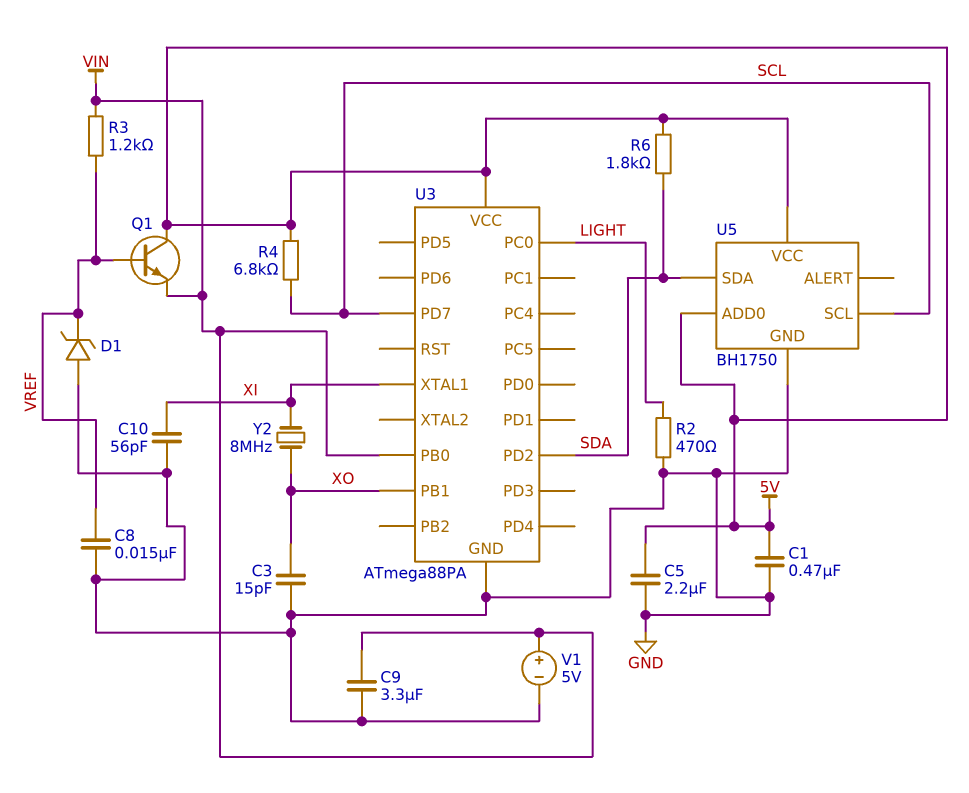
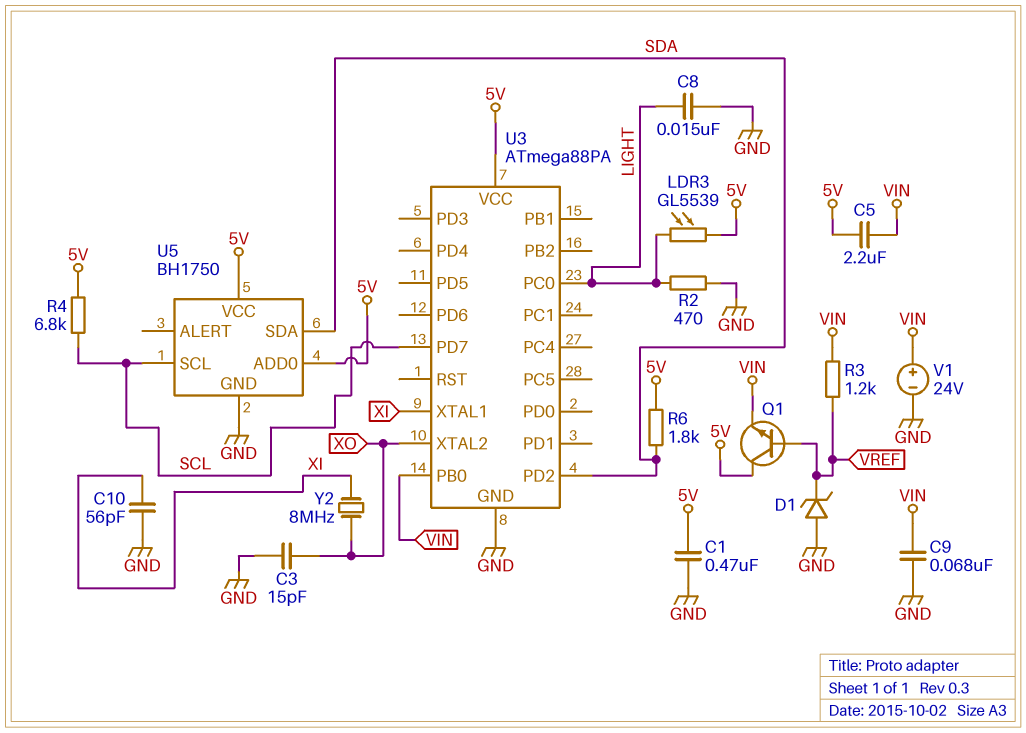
C5: 2.2uF (5V, GND) -> 2.2uF (5V, VIN)
C8: 15nF (GND, VREF) -> 15nF (GND, LIGHT)
C9: 3.3uF (GND, VIN) -> 68nF (GND, VIN)
LDR3: none -> GL5539 (5V, LIGHT)
U3 pin PB1: XO -> none
U3 pin XTAL2: none -> XO
V1: 5V (plus VIN, minus GND) -> 24V (plus VIN, minus GND)

